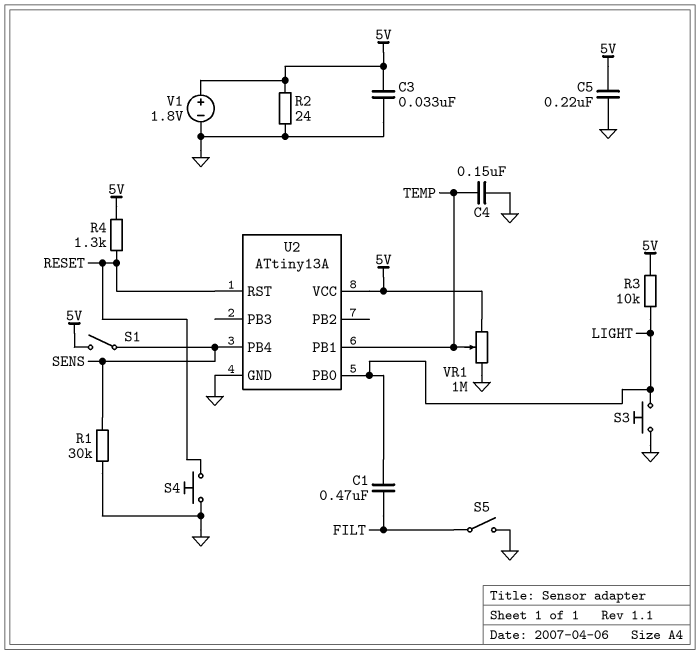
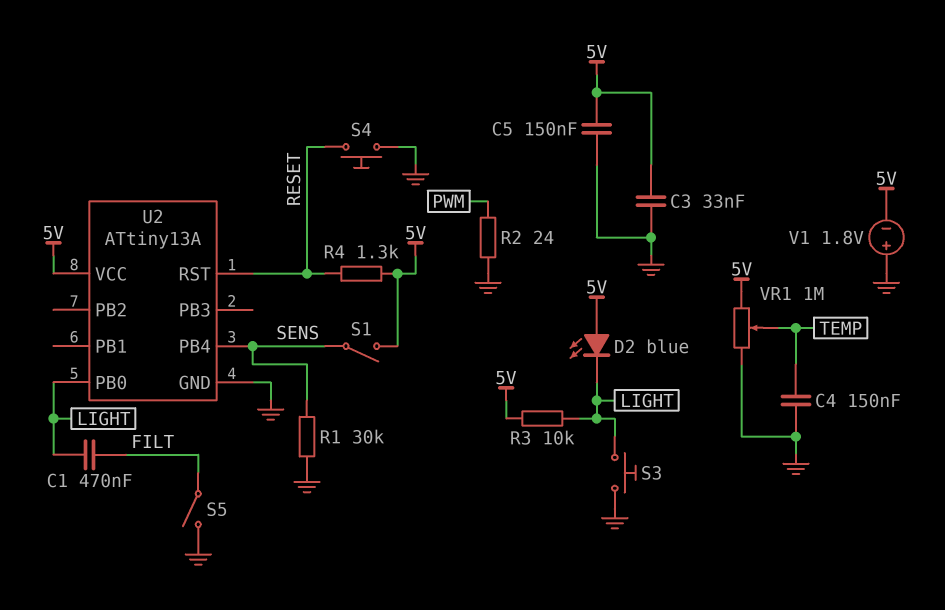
C5: 220nF (5V, GND) -> 150nF (5V, GND)
D2: none -> LED blue (A 5V, K LIGHT)
R2: 24 (5V, GND) -> 24 (GND, PWM)
U2 pin PB1: TEMP -> none
V1: 1.8V (plus 5V, minus GND) -> 1.8V (plus GND, minus 5V)

